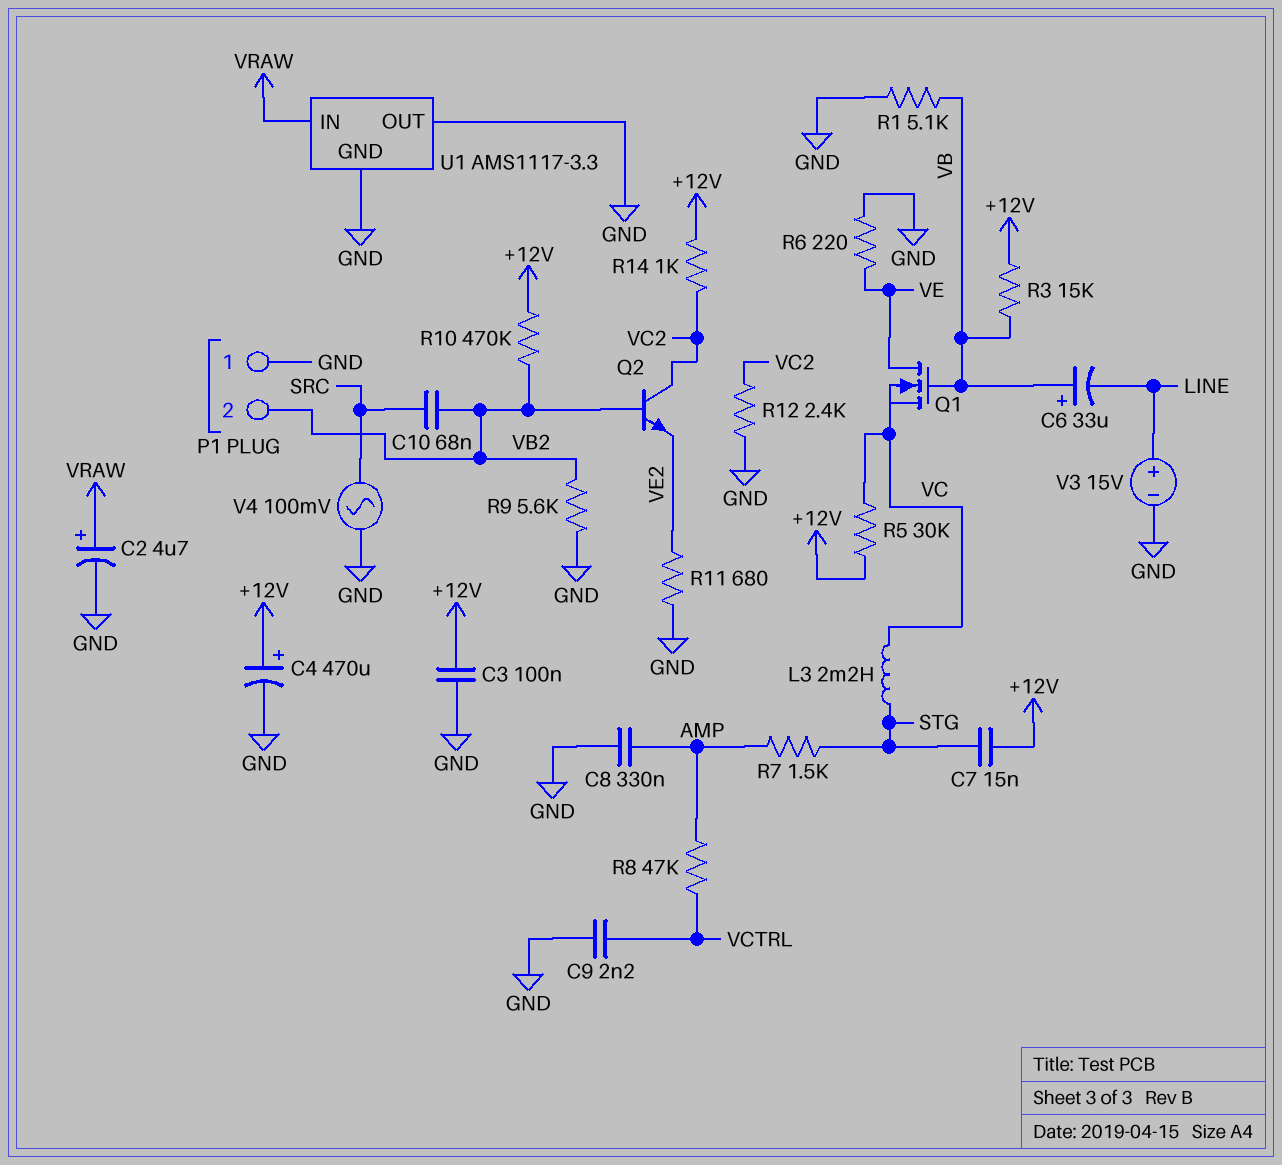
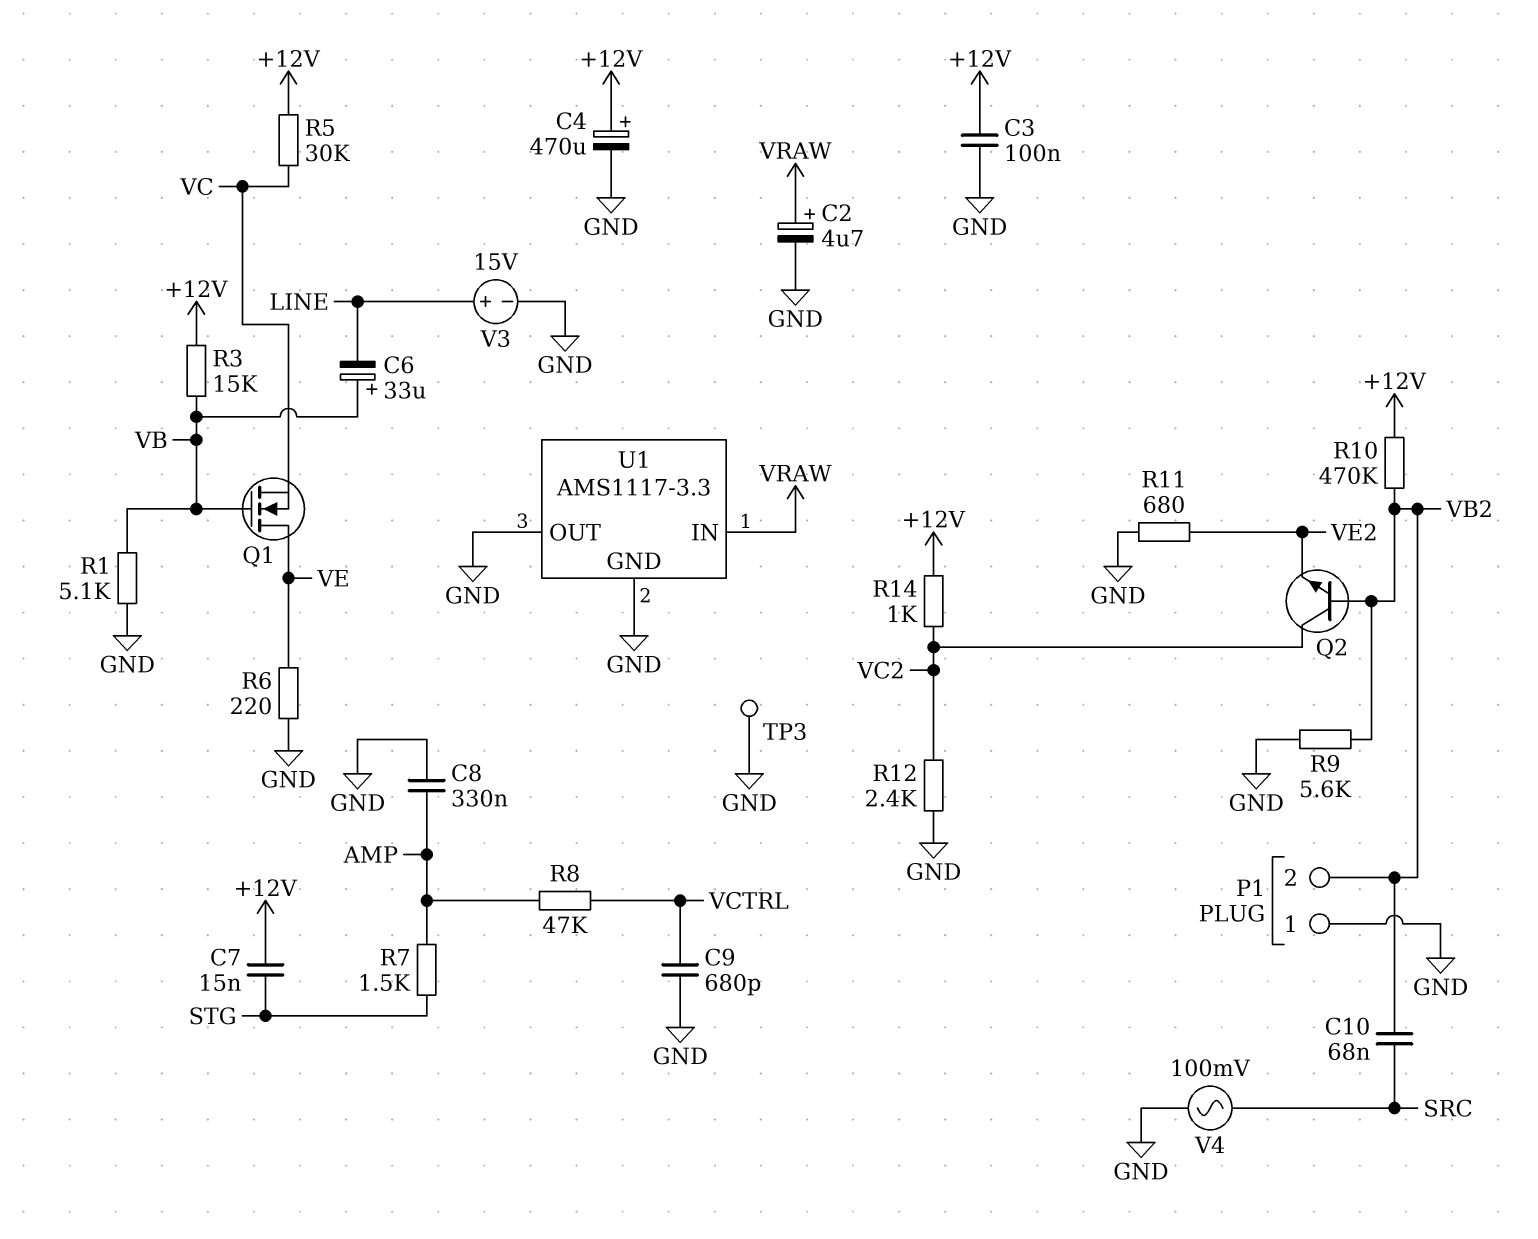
C9: 2.2nF (GND, VCTRL) -> 680pF (GND, VCTRL)
L3: 2.2mH (STG, VC) -> none
TP3: none -> test point (GND)

